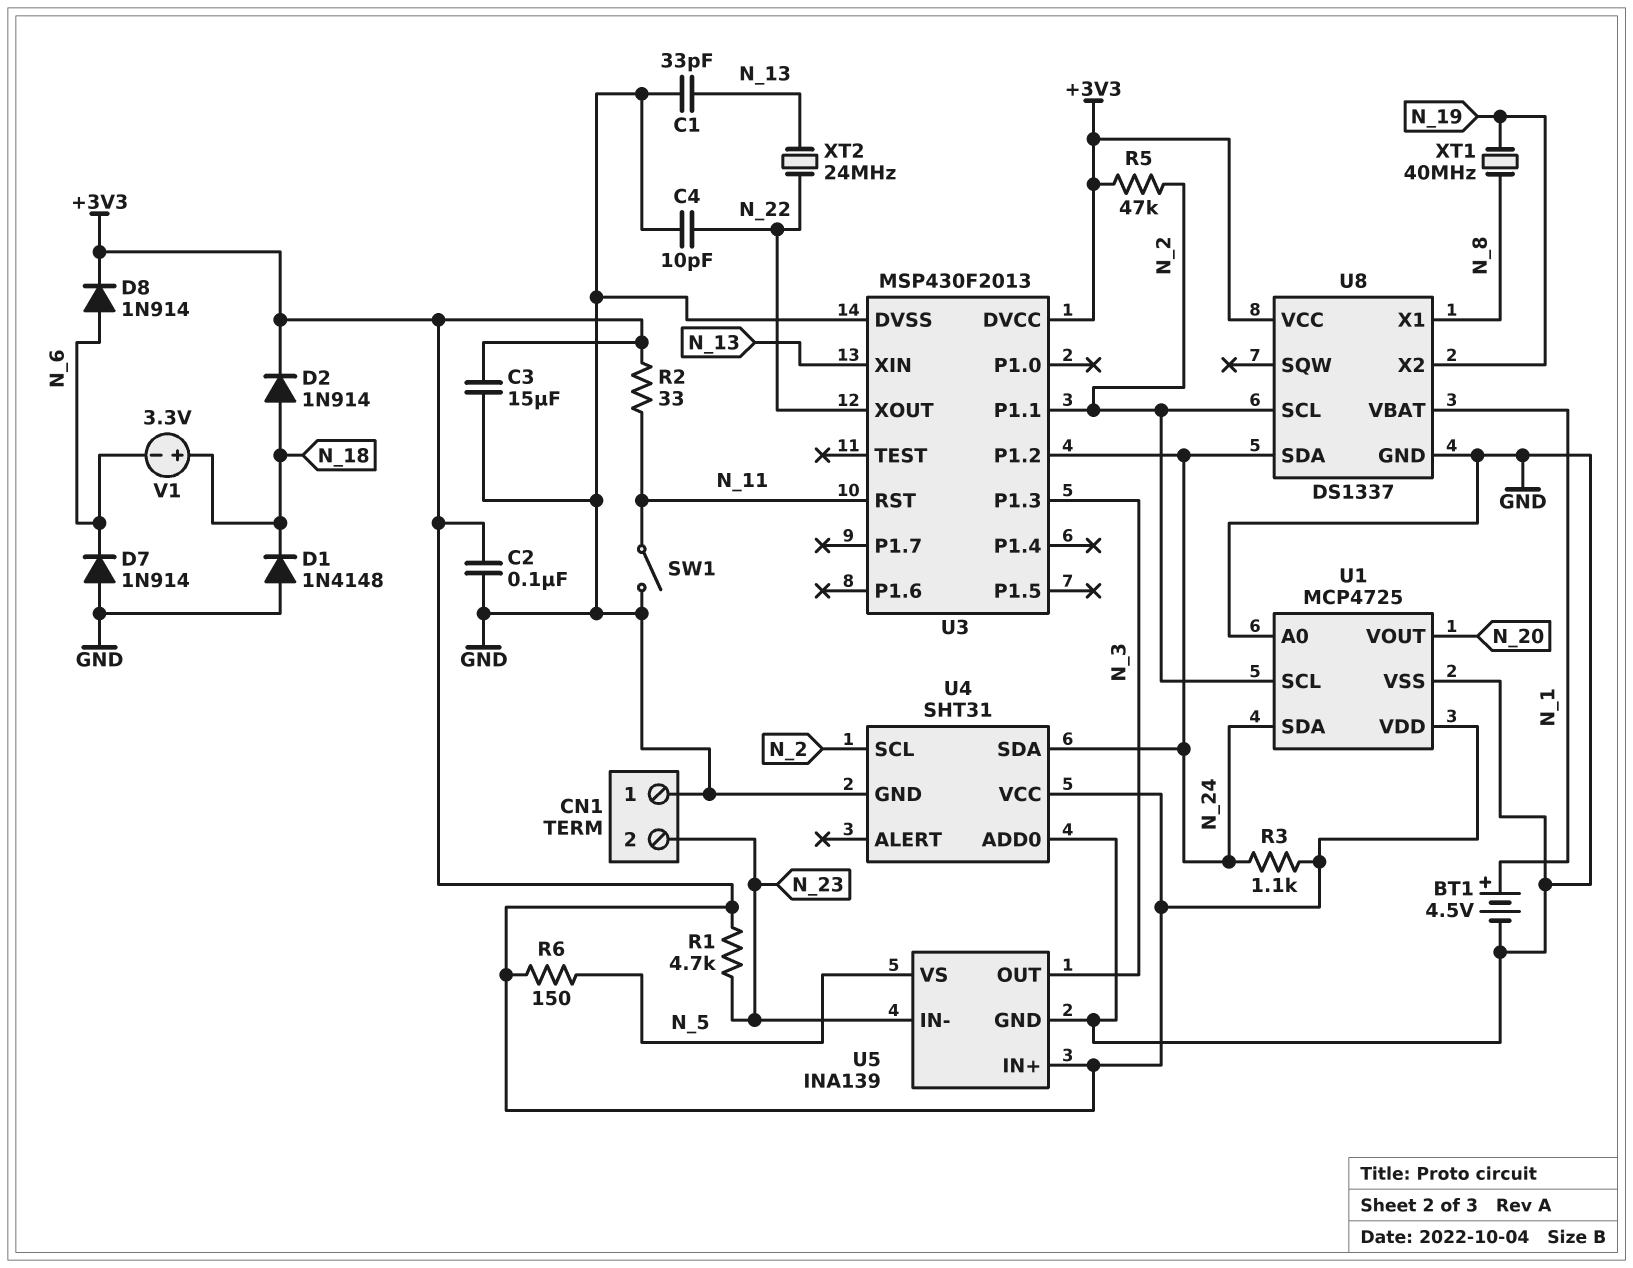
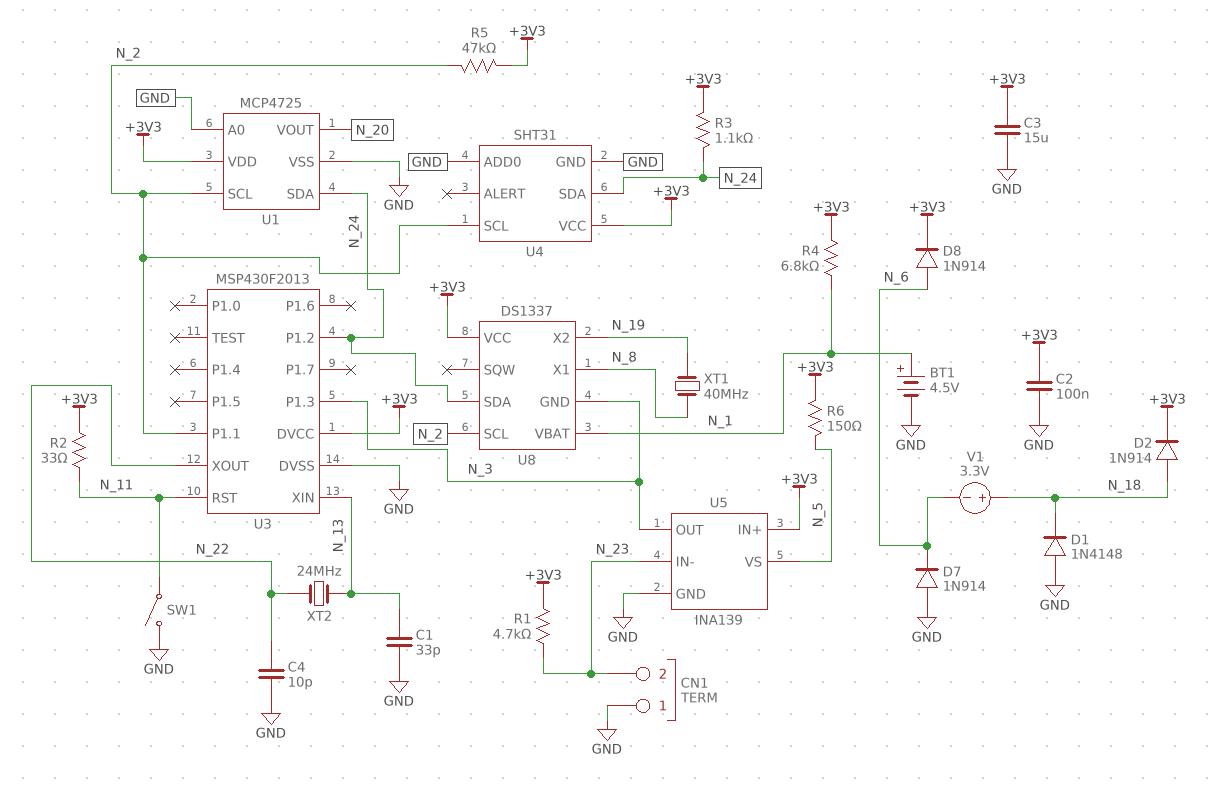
R4: none -> 6.8k (+3V3, N_1)
U8 pin GND: GND -> N_3

